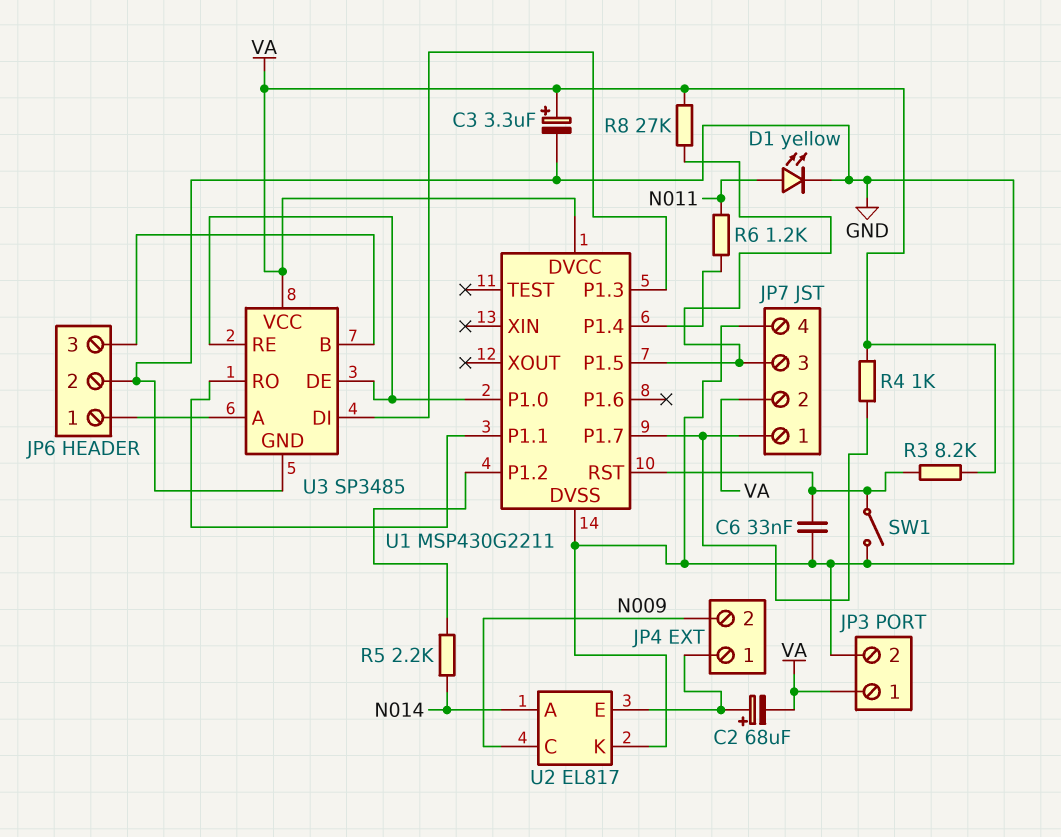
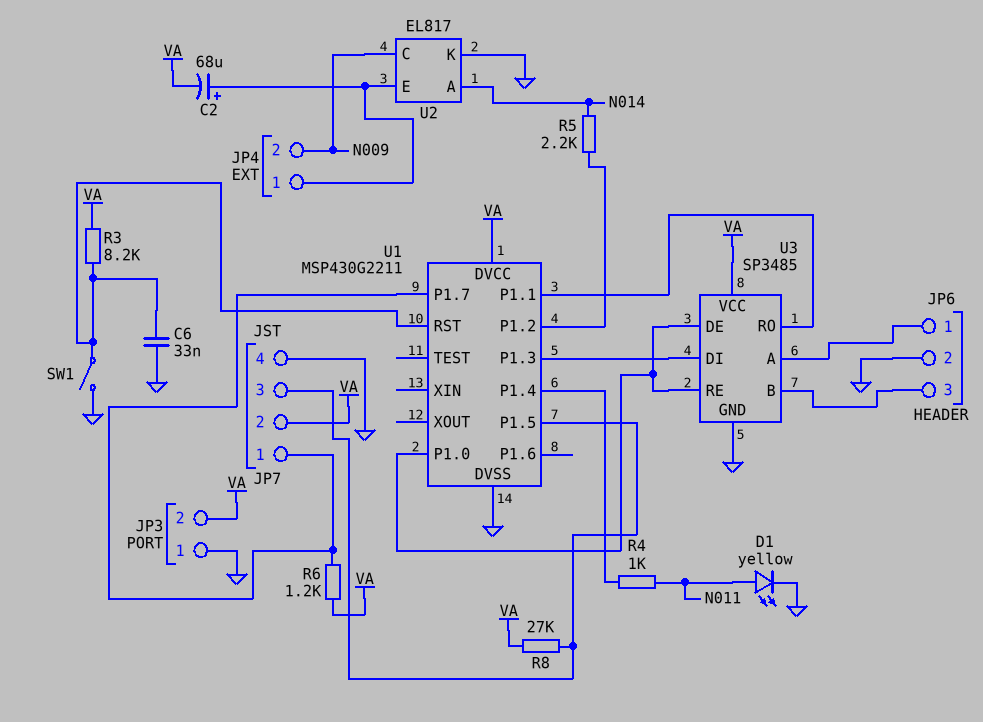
C3: 3.3uF (plus VA, minus GND) -> none
JP3 pin 1: VA -> GND
JP3 pin 2: GND -> VA
R4: 1k (JP7/1, VA) -> 1k (N011, U1/P1.4)
R6: 1.2k (N011, U1/P1.4) -> 1.2k (JP7/1, VA)

